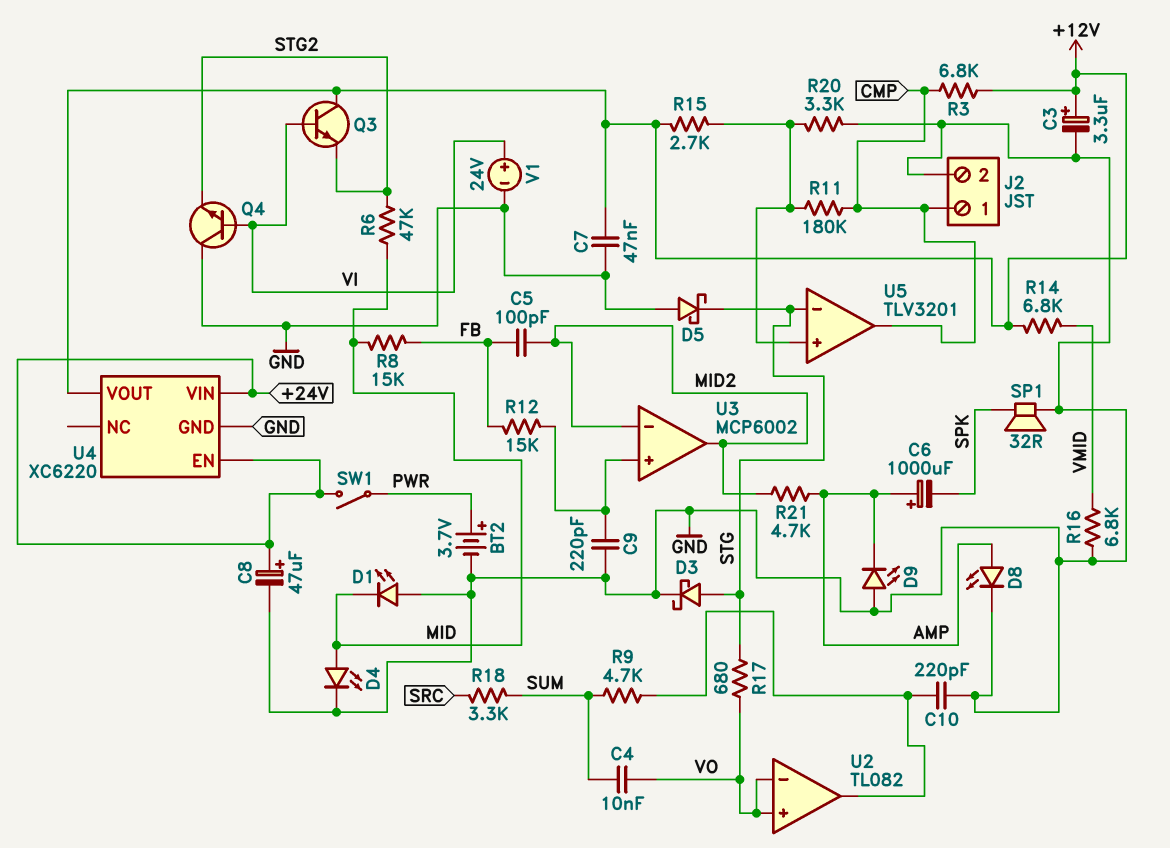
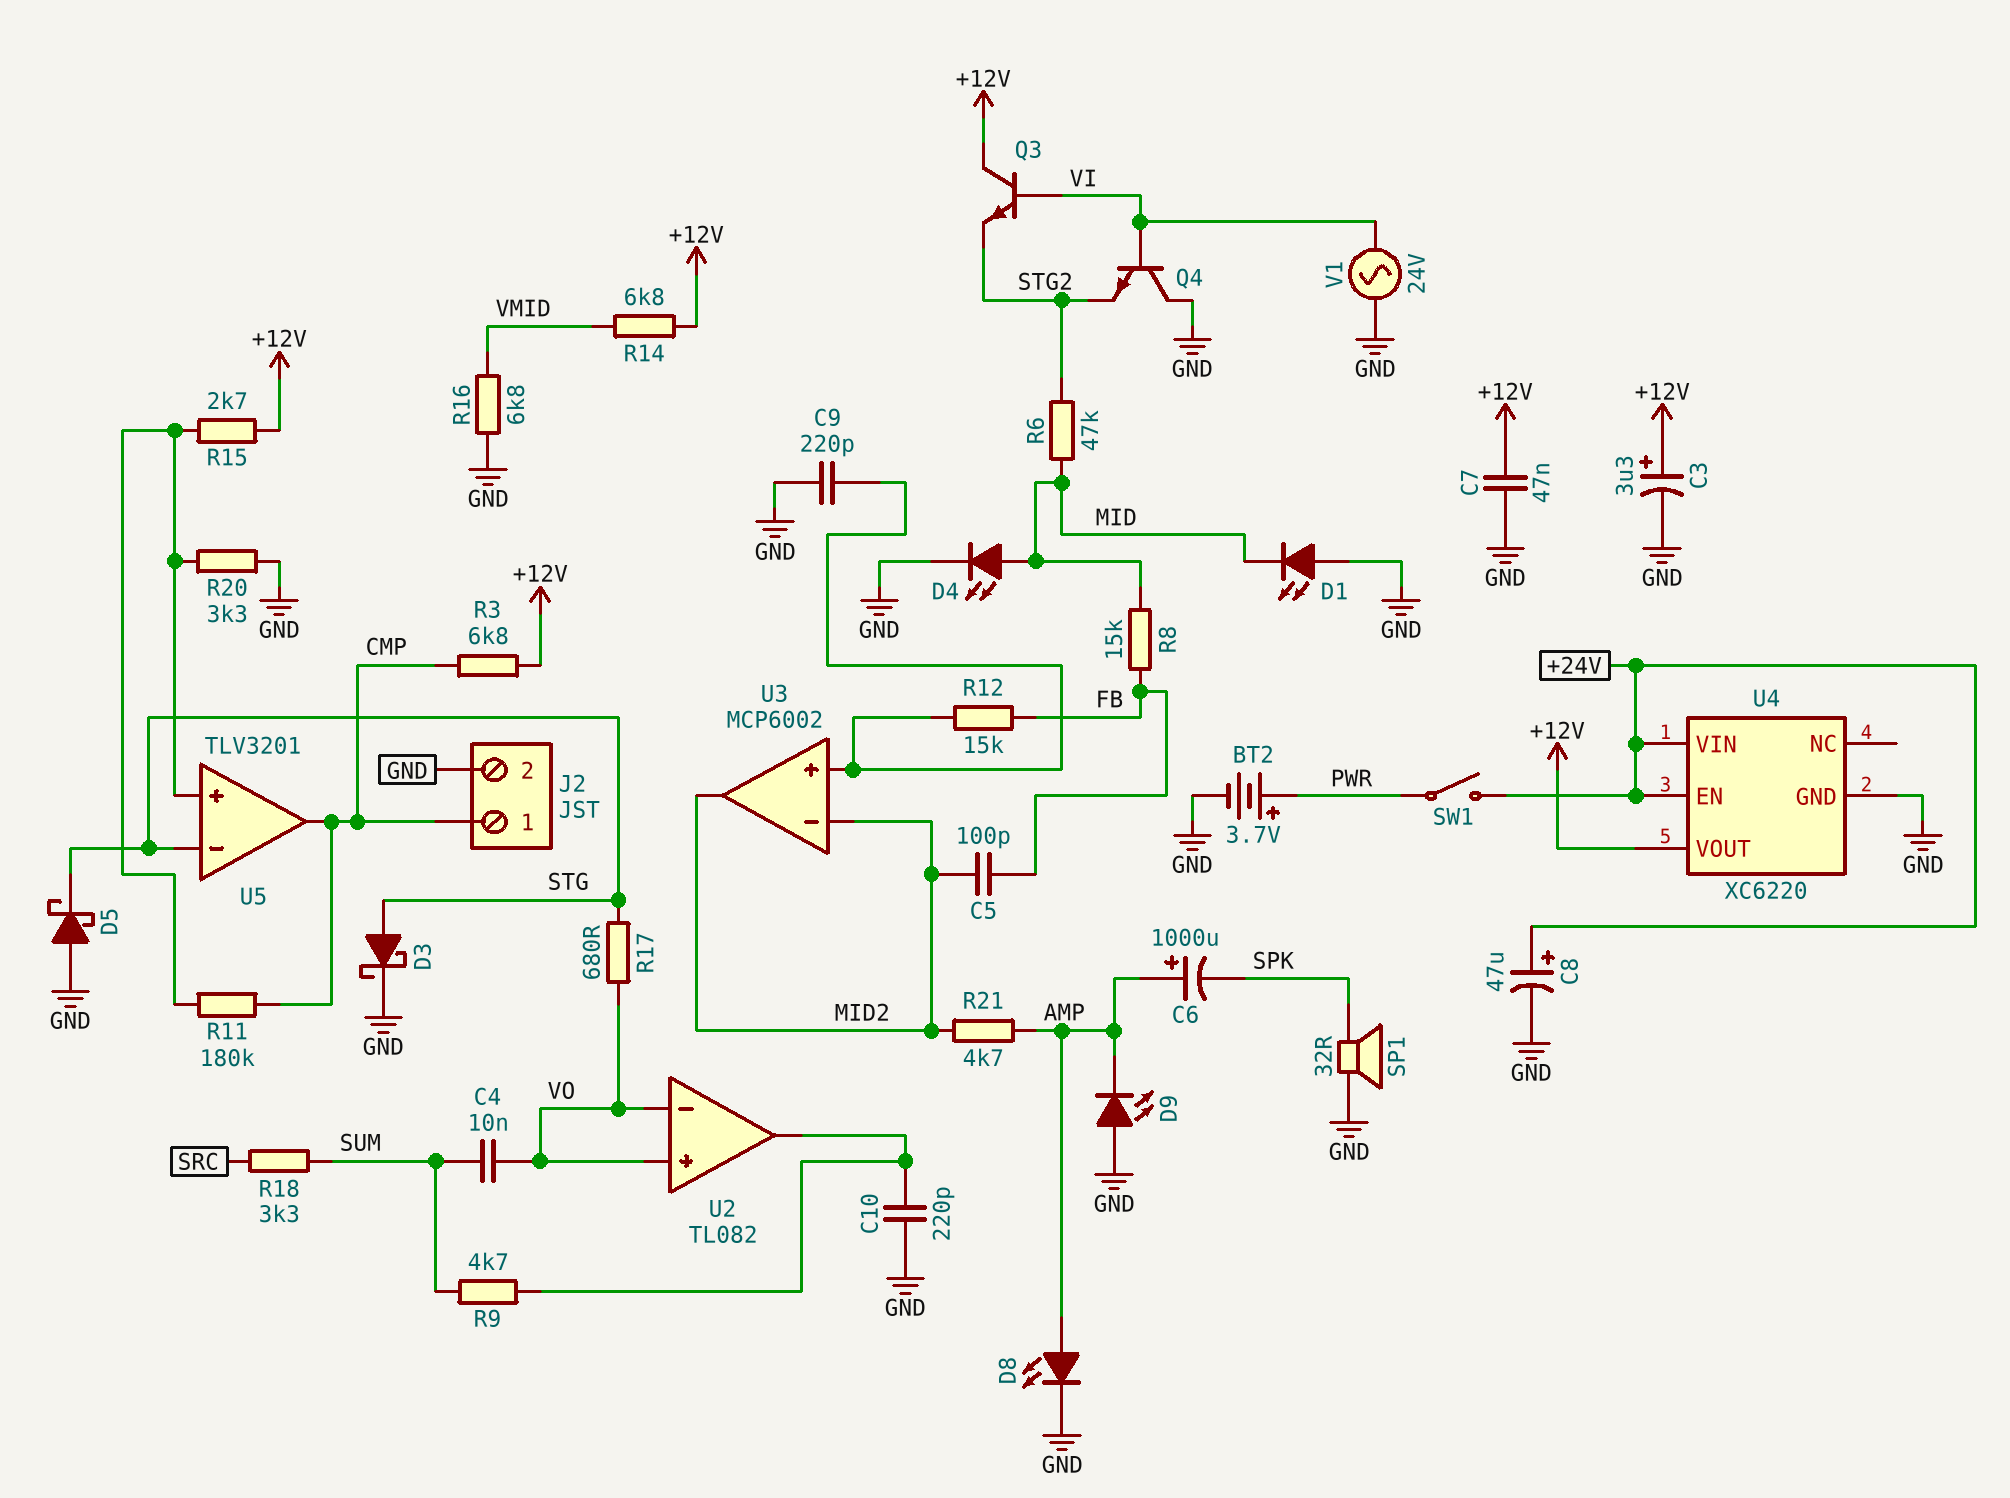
V1: 24V (plus VI, minus GND) -> AC 24V (GND, VI)

